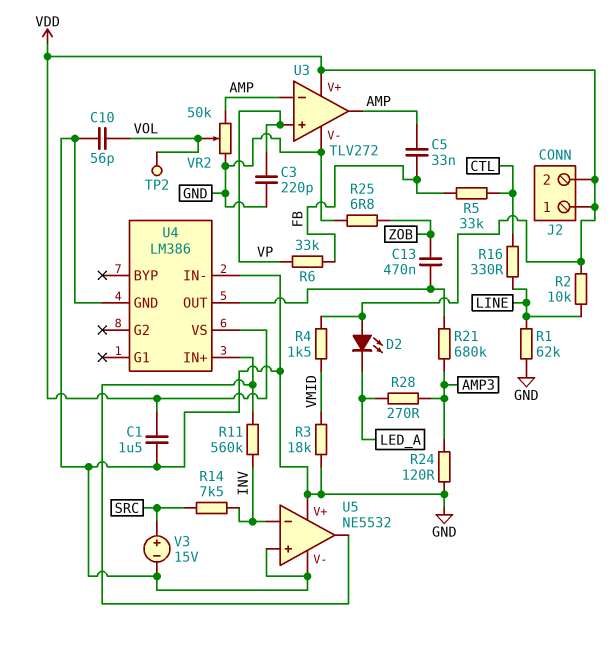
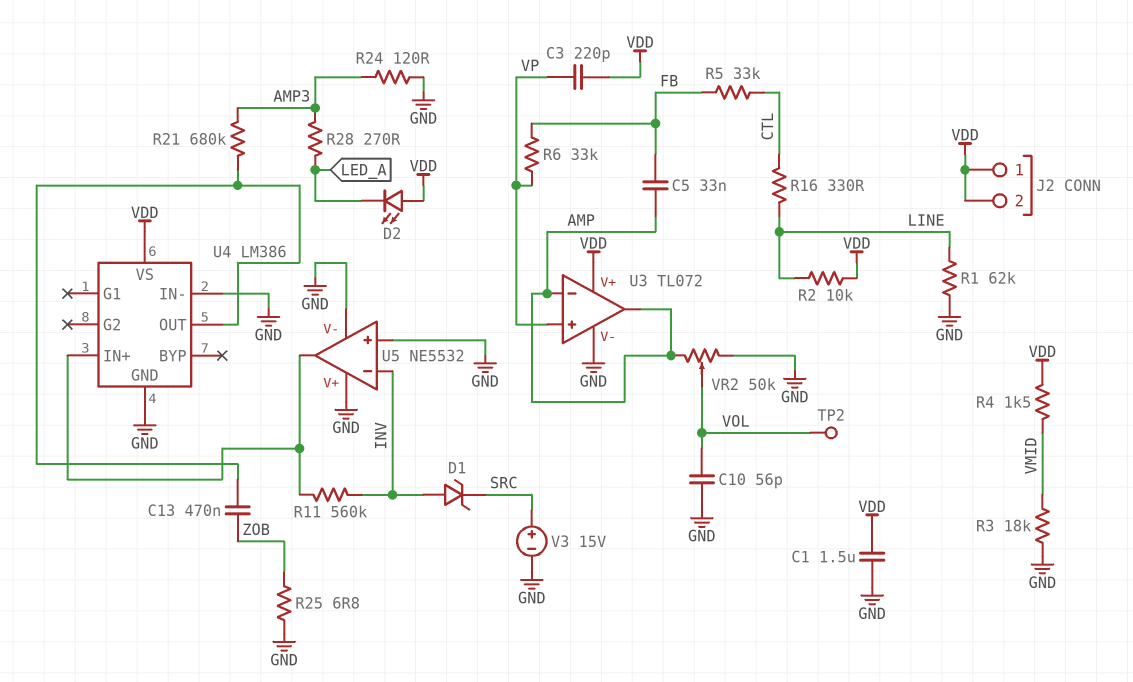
C3: 220pF (GND, VP) -> 220pF (VDD, VP)
D1: none -> zener (A INV, K SRC)
R14: 7.5k (INV, SRC) -> none
U3: TLV272 -> TL072

